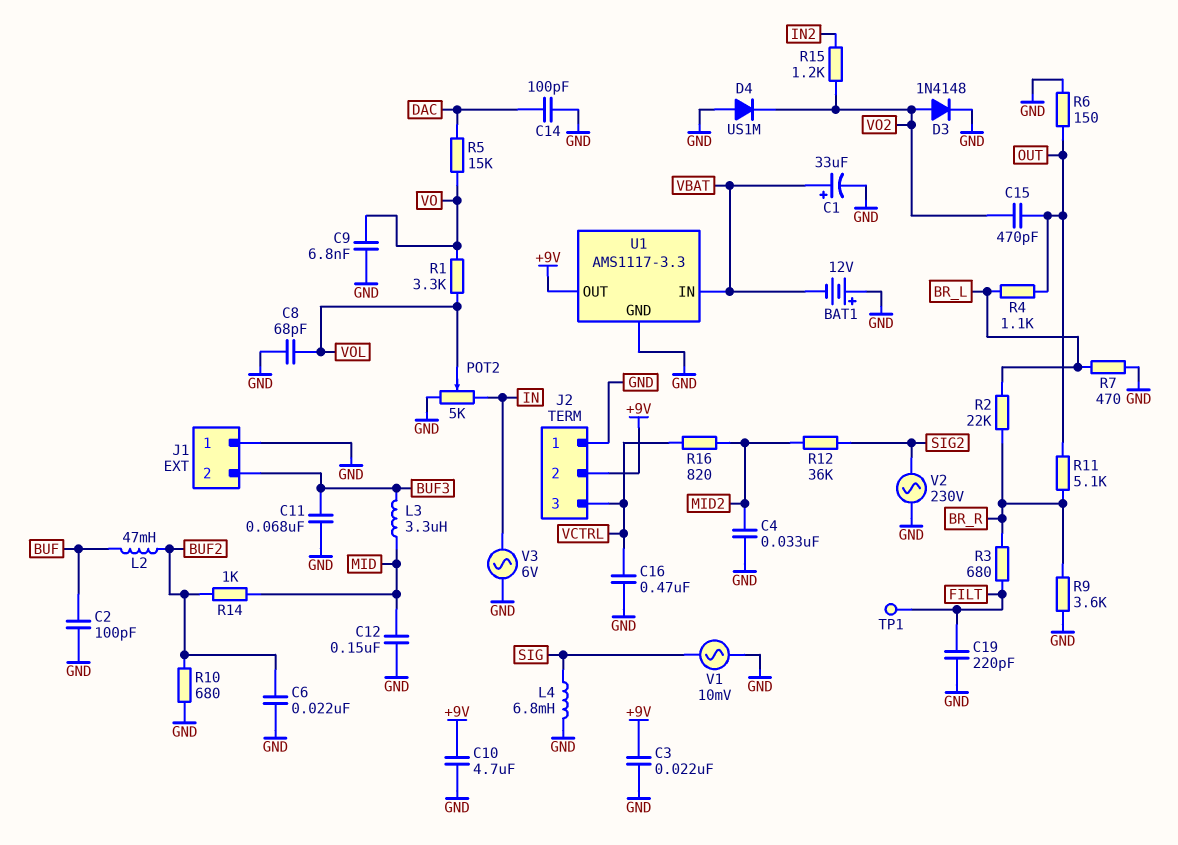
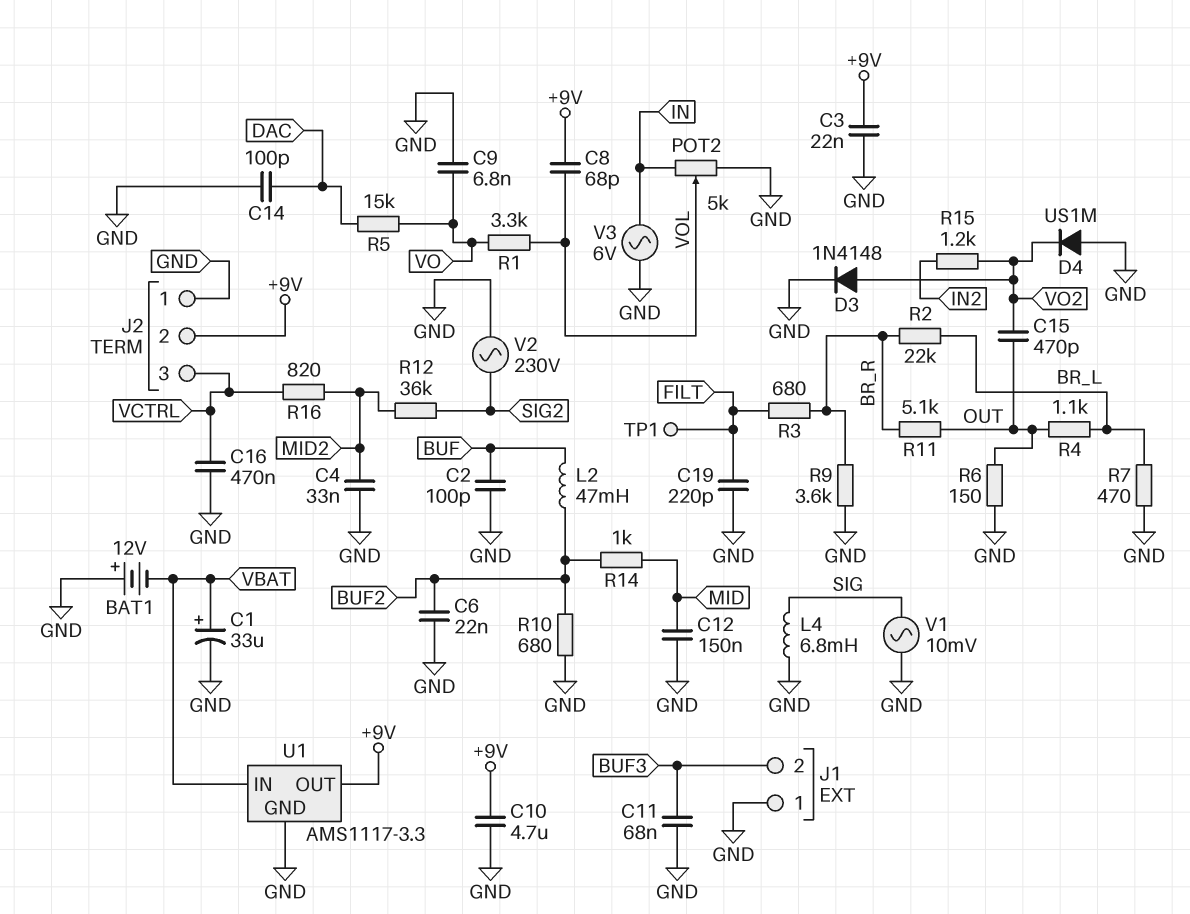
C8: 68pF (GND, VOL) -> 68pF (+9V, VOL)
L3: 3.3uH (BUF3, MID) -> none

